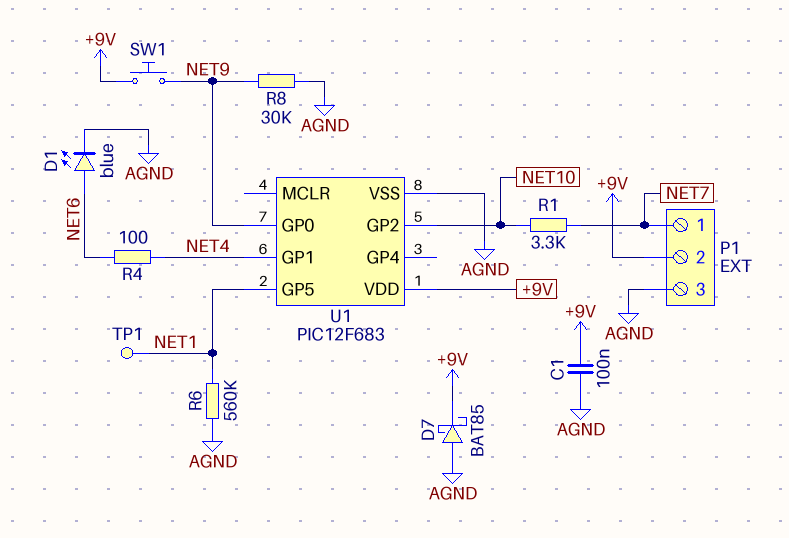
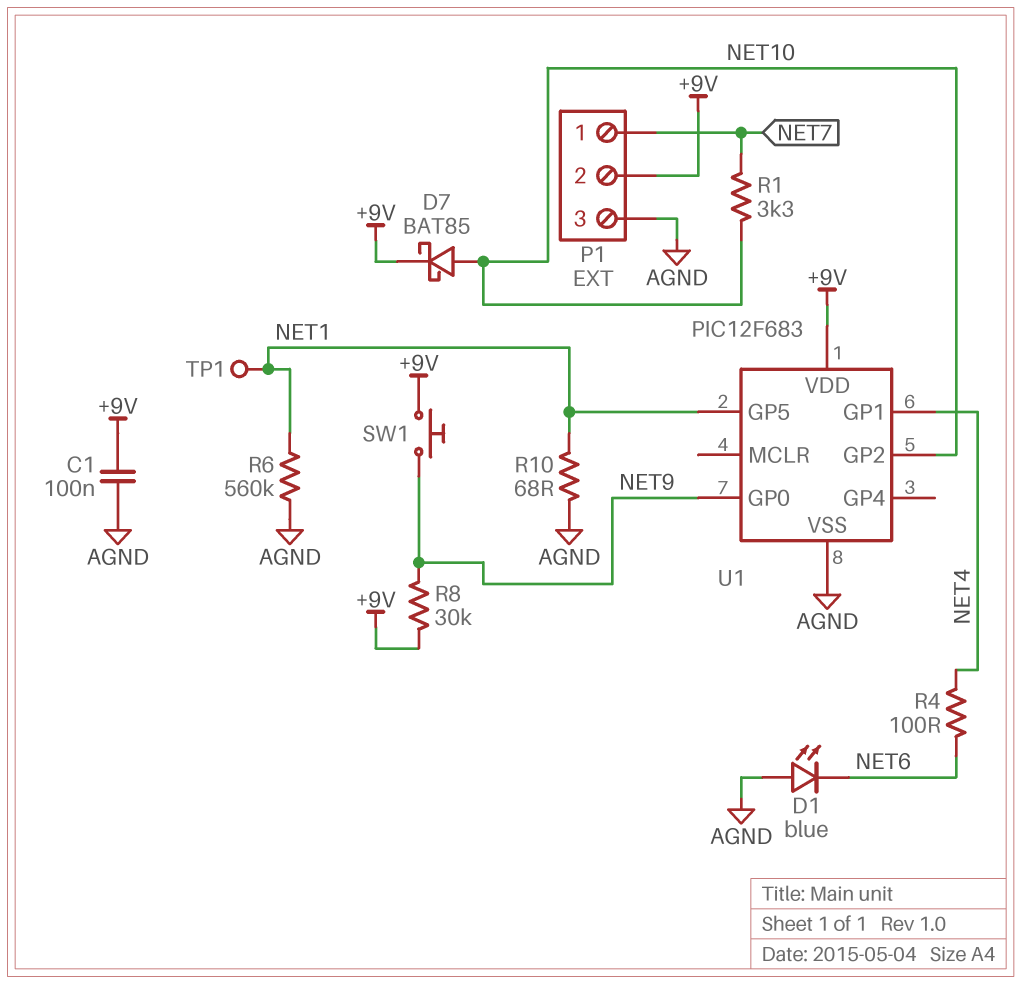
D1: LED blue (A NET6, K AGND) -> LED blue (A AGND, K NET6)
D7: schottky BAT85 (A AGND, K +9V) -> schottky BAT85 (A NET10, K +9V)
R8: 30k (AGND, NET9) -> 30k (+9V, NET9)
R10: none -> 68 (AGND, NET1)

